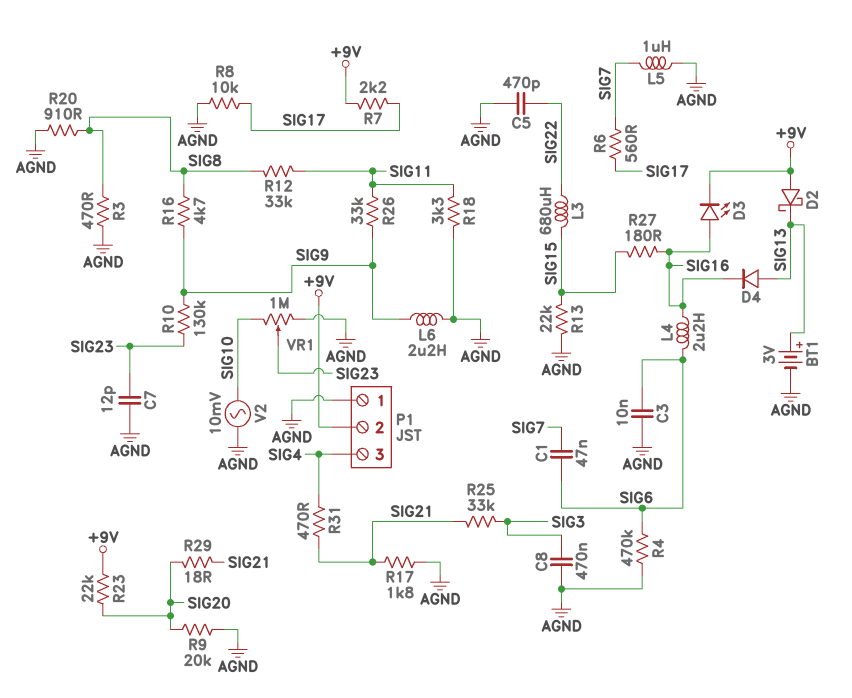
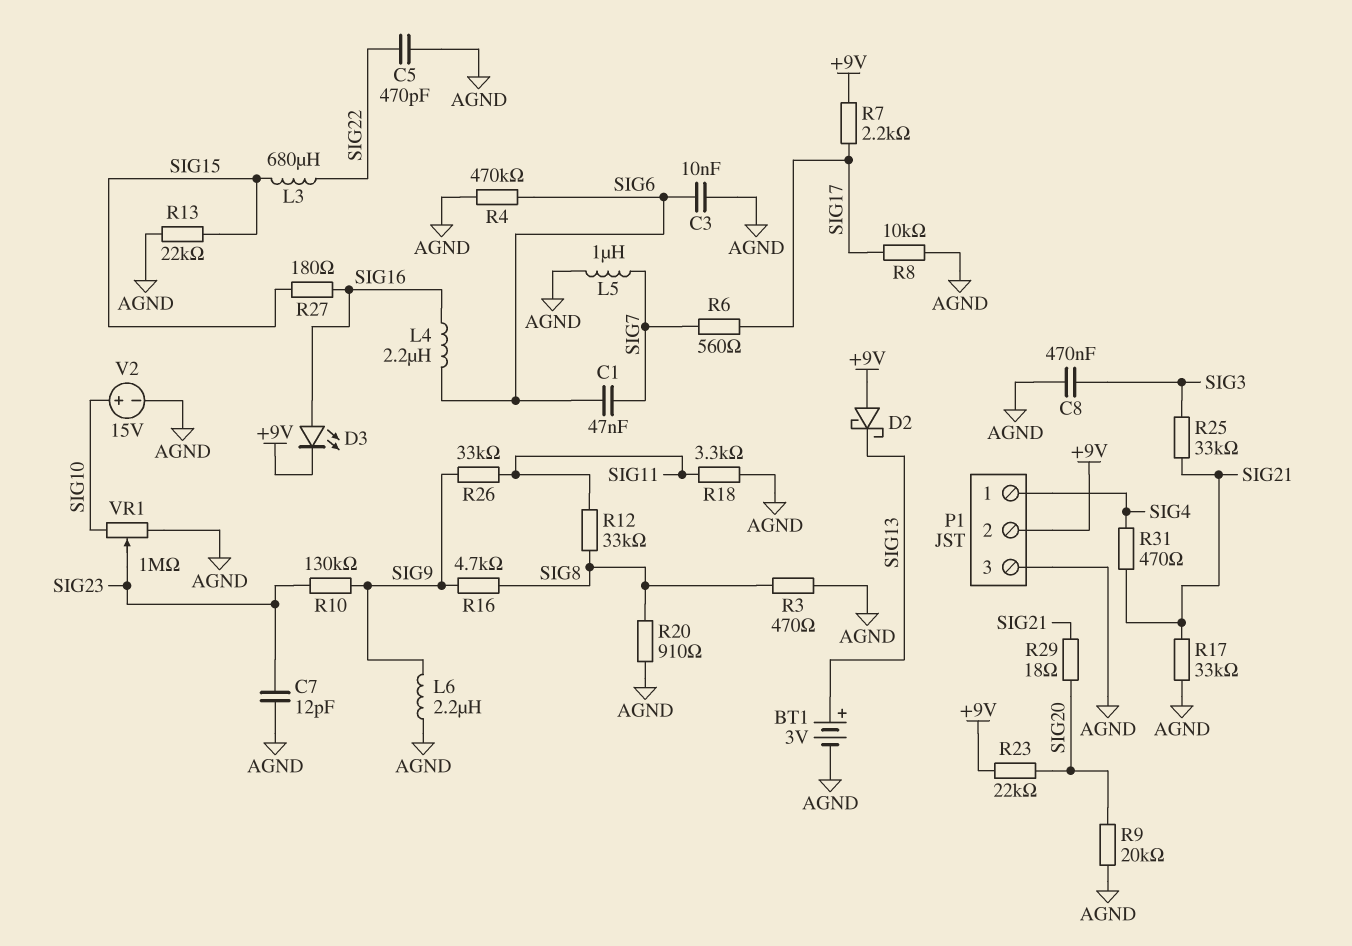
D4: diode (A SIG13, K SIG16) -> none
P1 pin 1: AGND -> SIG4
P1 pin 3: SIG4 -> AGND
R17: 1.8k (AGND, SIG21) -> 33k (AGND, SIG21)
V2: AC 10mV (AGND, SIG10) -> 15V (plus SIG10, minus AGND)

